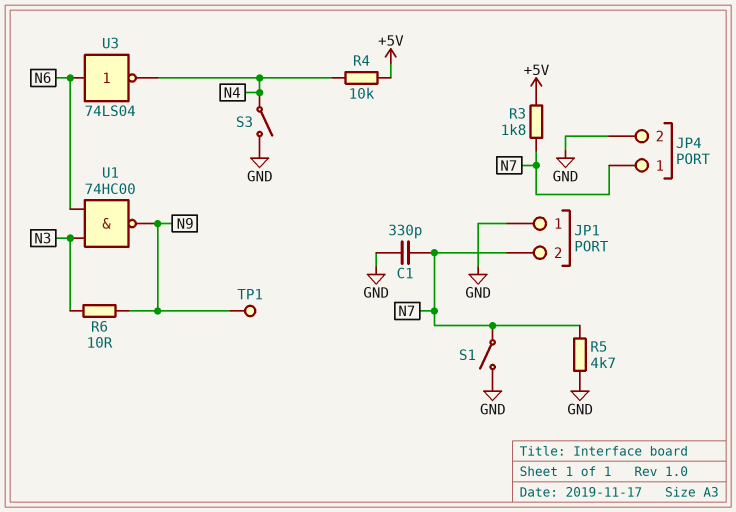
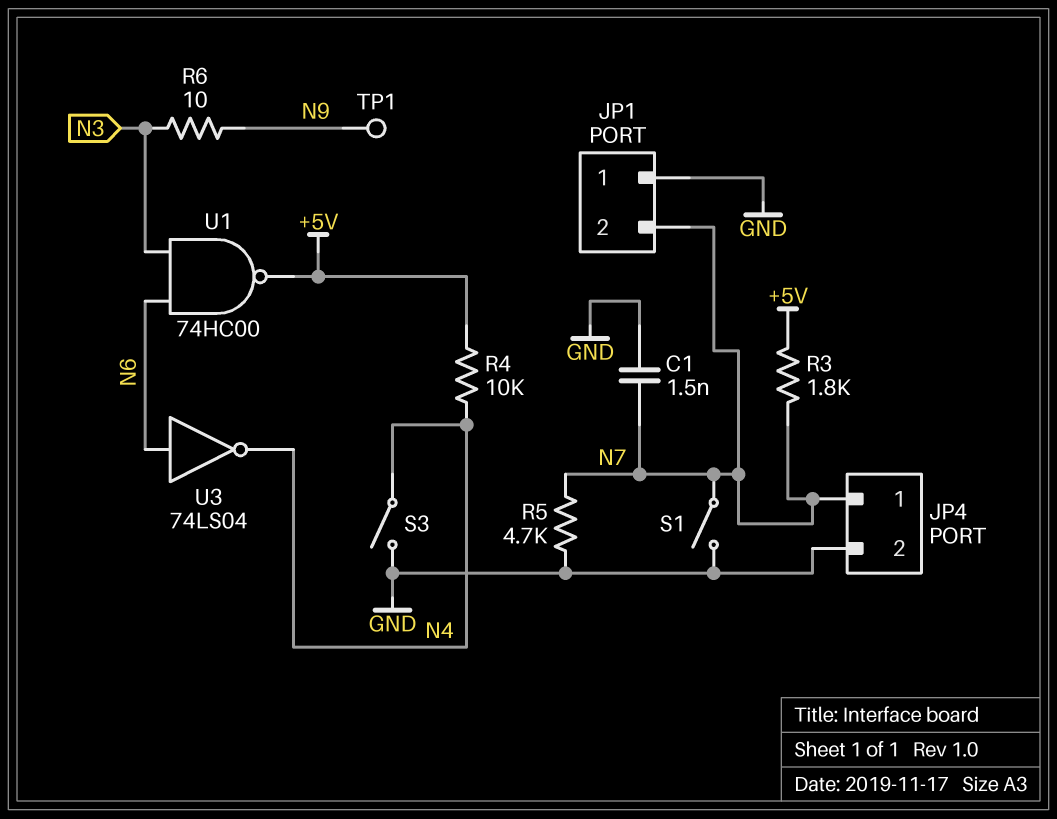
C1: 330pF (GND, N7) -> 1.5nF (GND, N7)
U1: NAND 74HC00 (in N3, in N6, out N9) -> NAND 74HC00 (in N3, in N6, out +5V)

